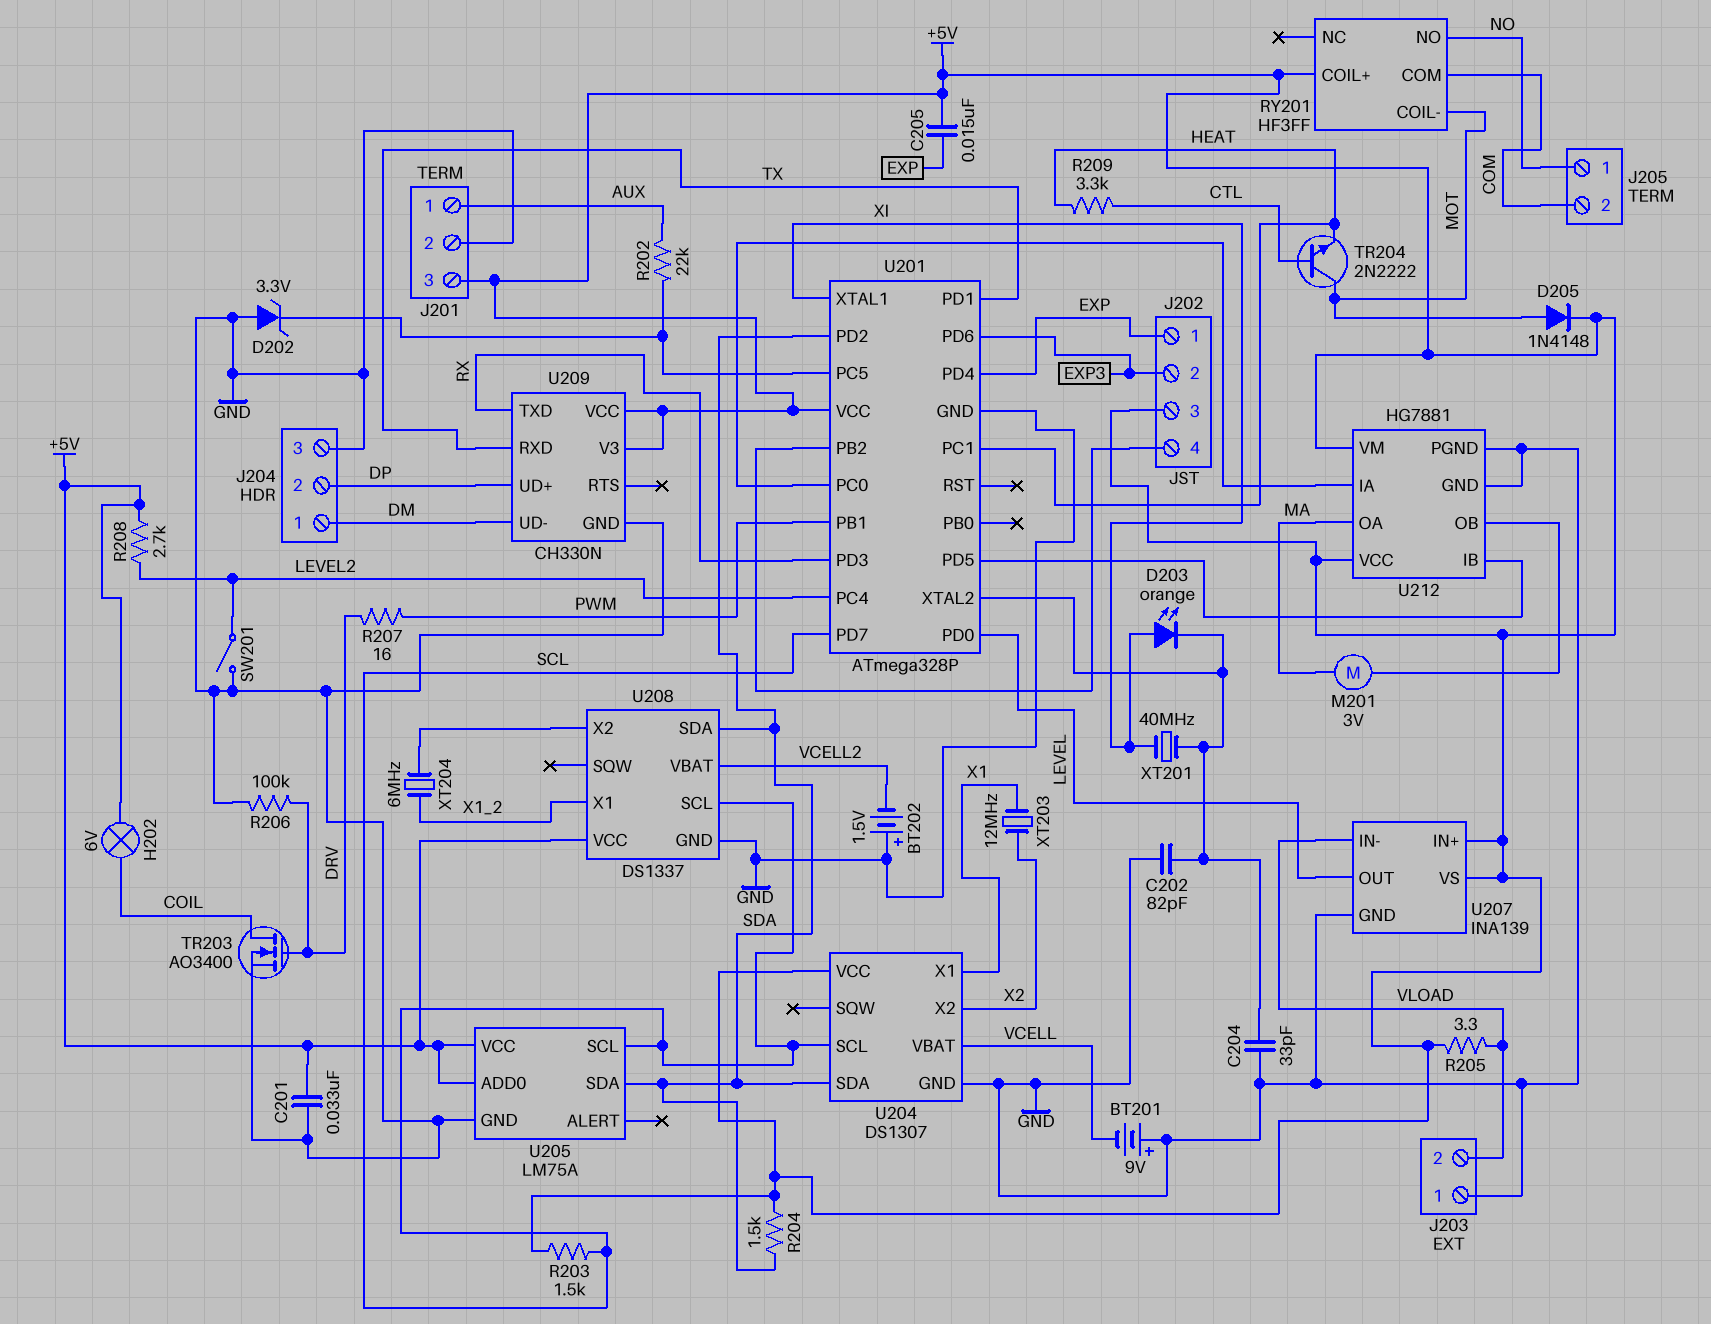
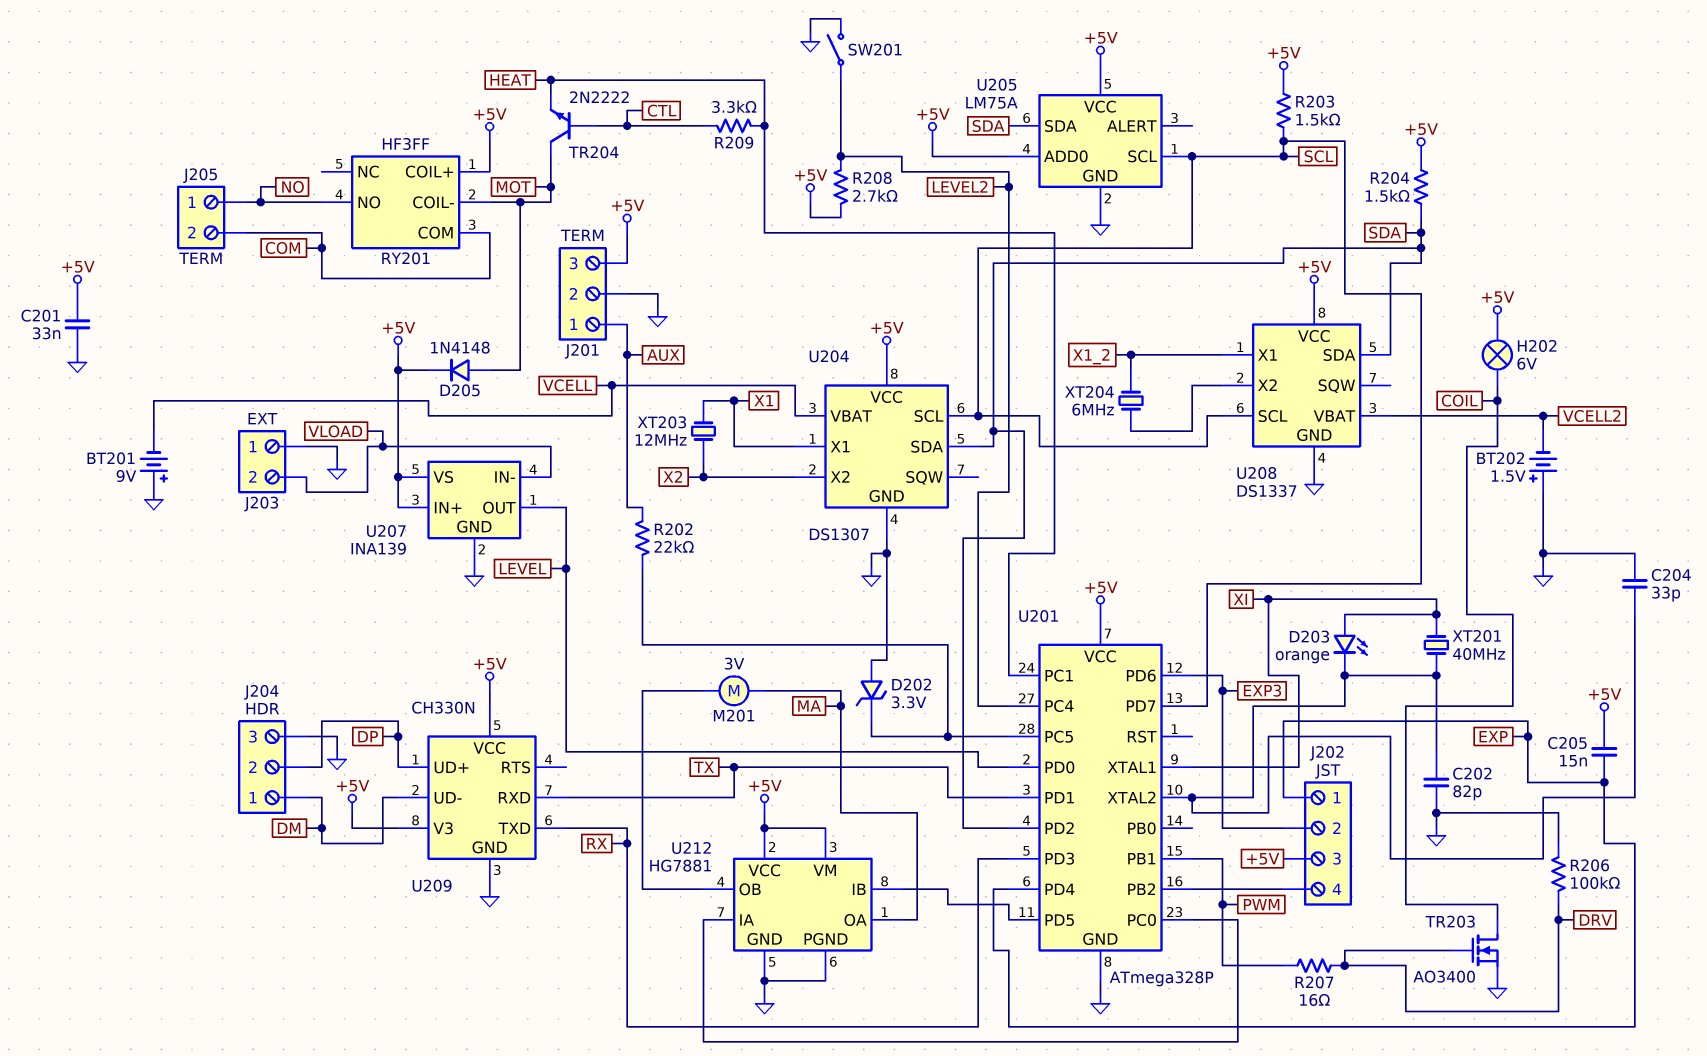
R205: 3.3 (+5V, VLOAD) -> none

